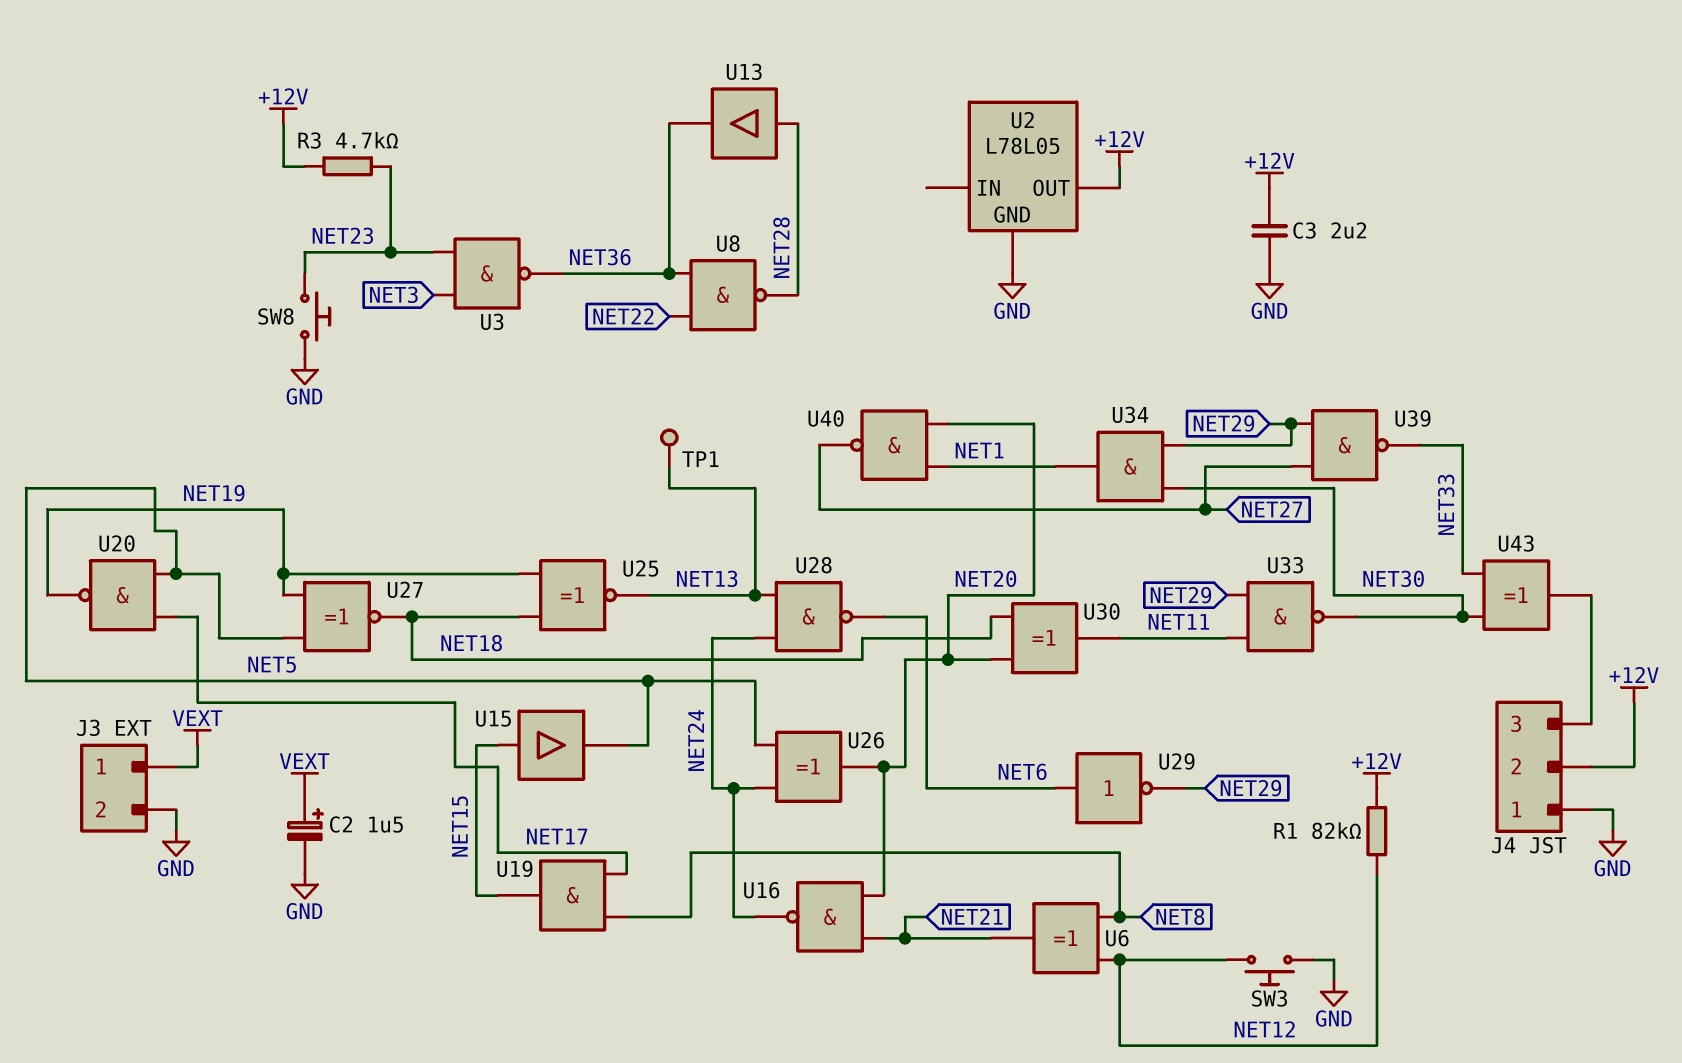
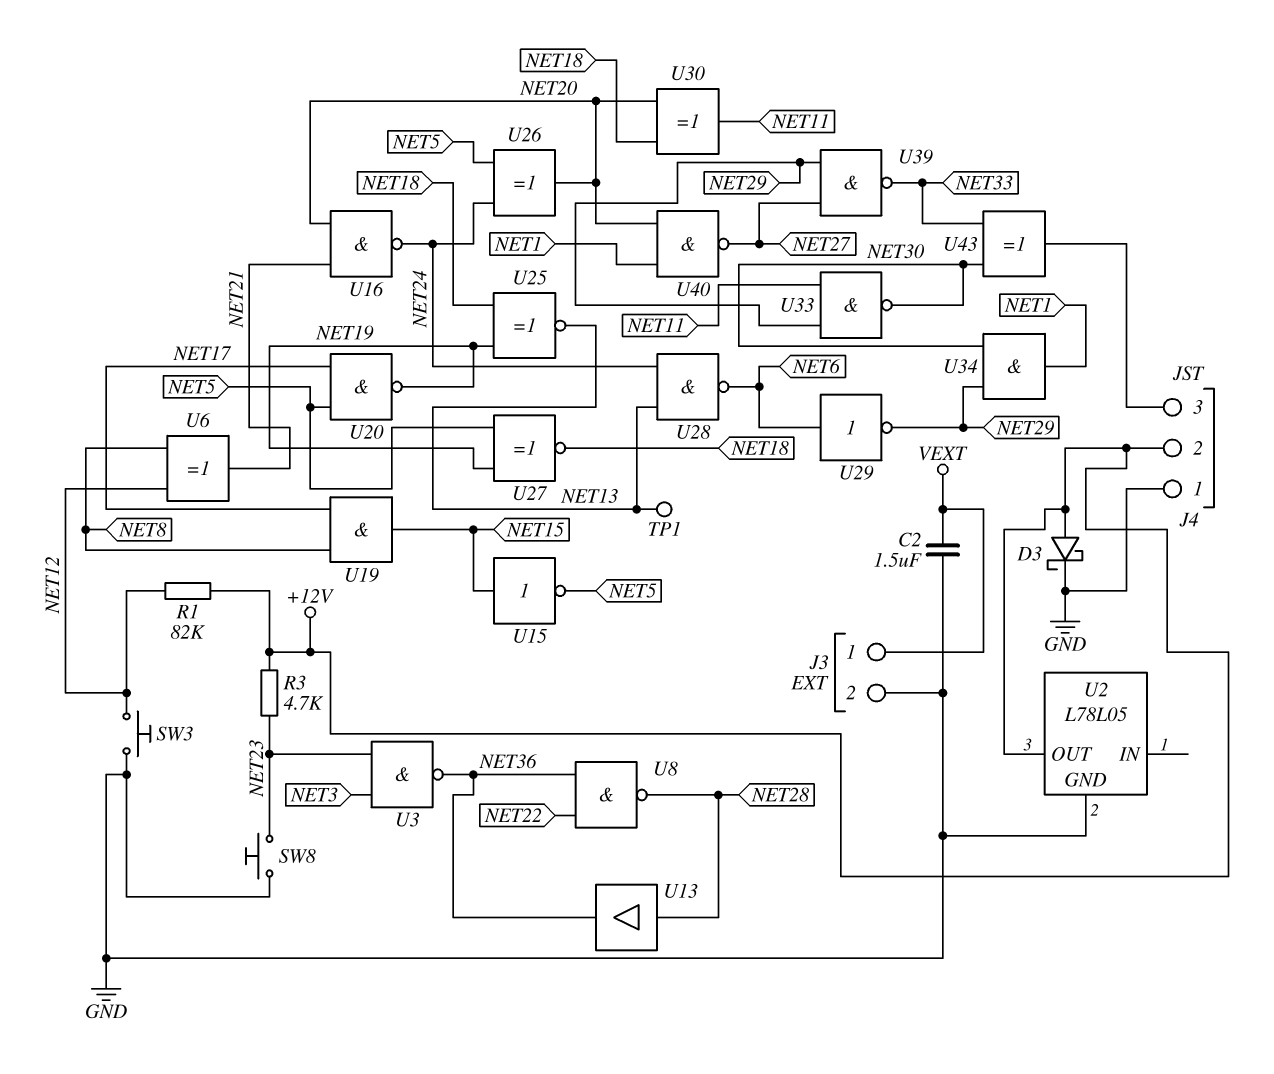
C2: 1.5uF (plus VEXT, minus GND) -> 1.5uF (GND, VEXT)
C3: 2.2uF (+12V, GND) -> none
D3: none -> schottky (A +12V, K GND)
U15: buffer (in NET15, out NET5) -> NOT (in NET15, out NET5)

